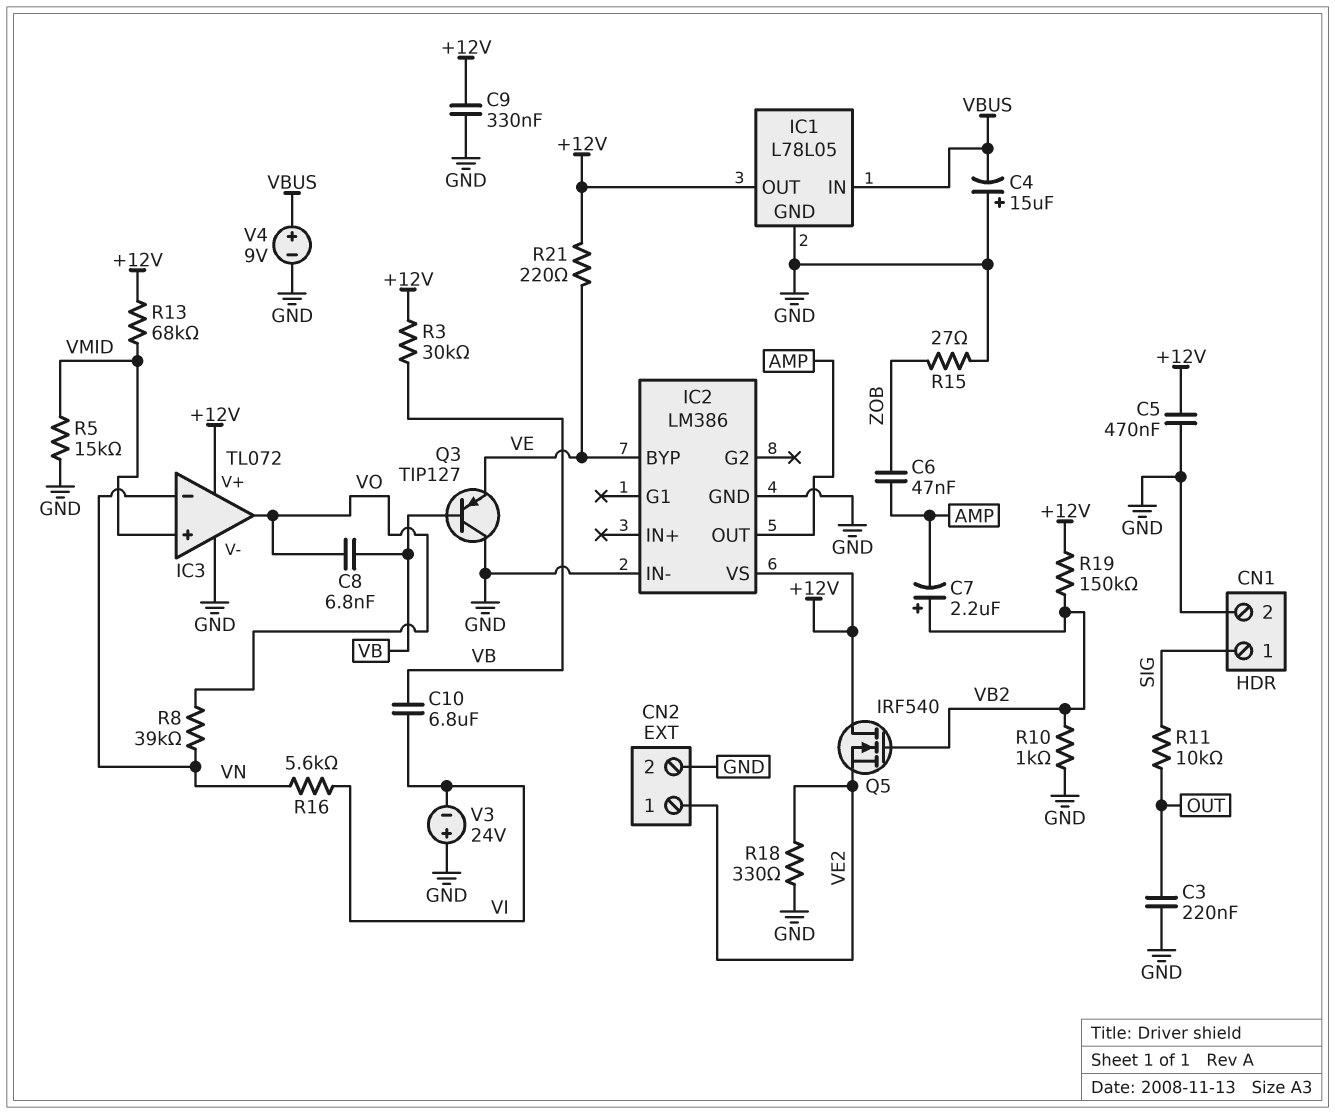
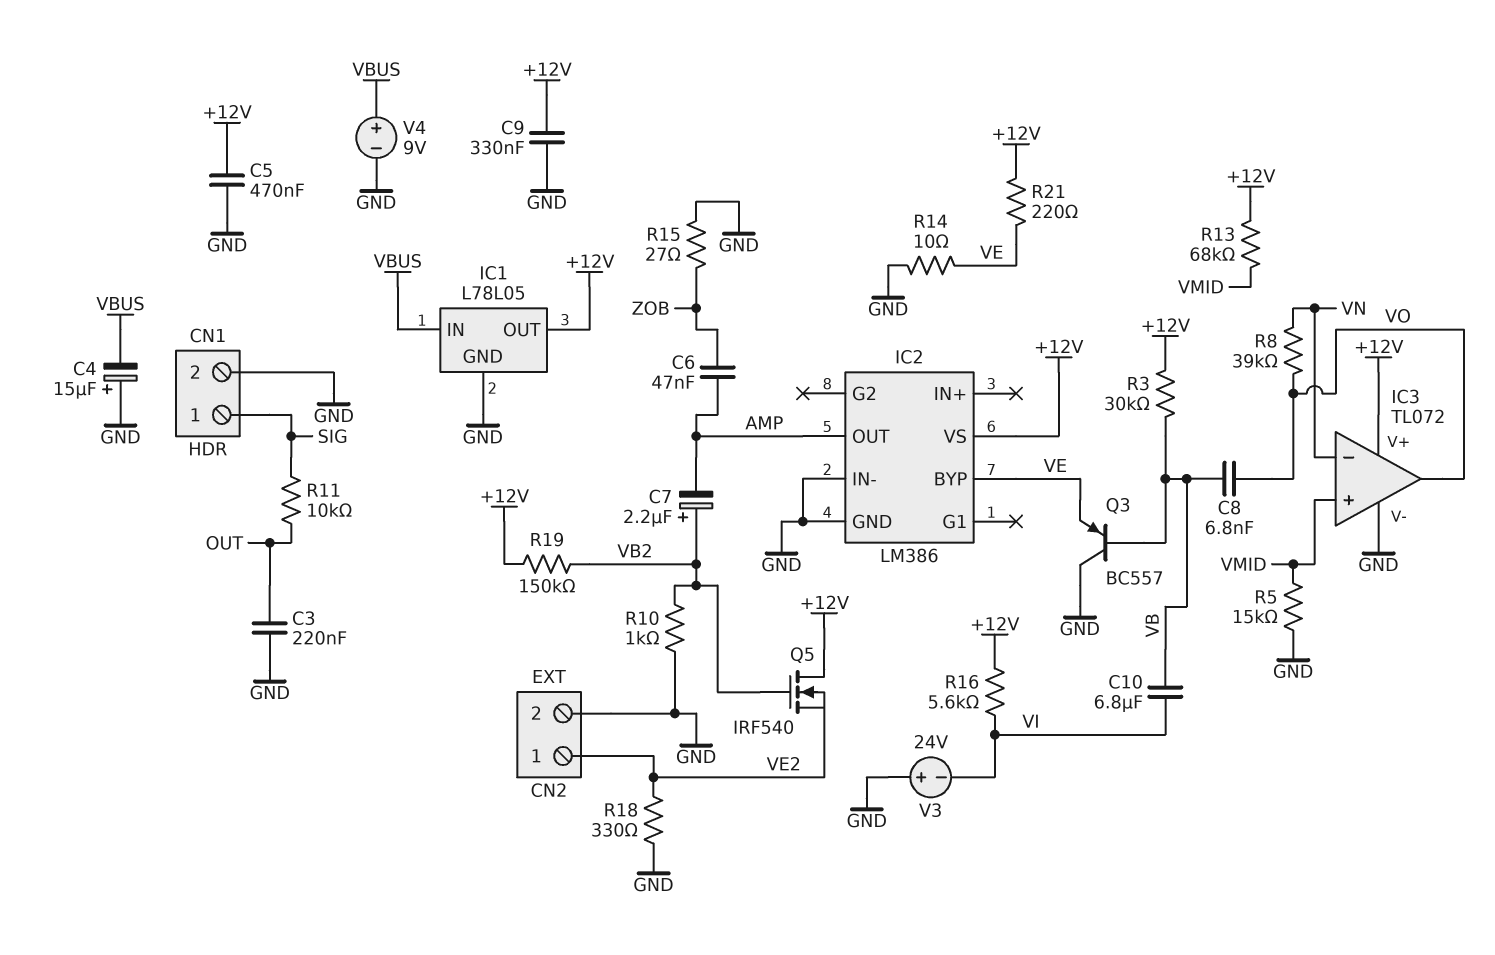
Q3: PNP TIP127 (B VB, C GND, E VE) -> PNP BC557 (B VB, C GND, E VE)
R14: none -> 10 (GND, VE)
R16: 5.6k (VI, VN) -> 5.6k (+12V, VI)

